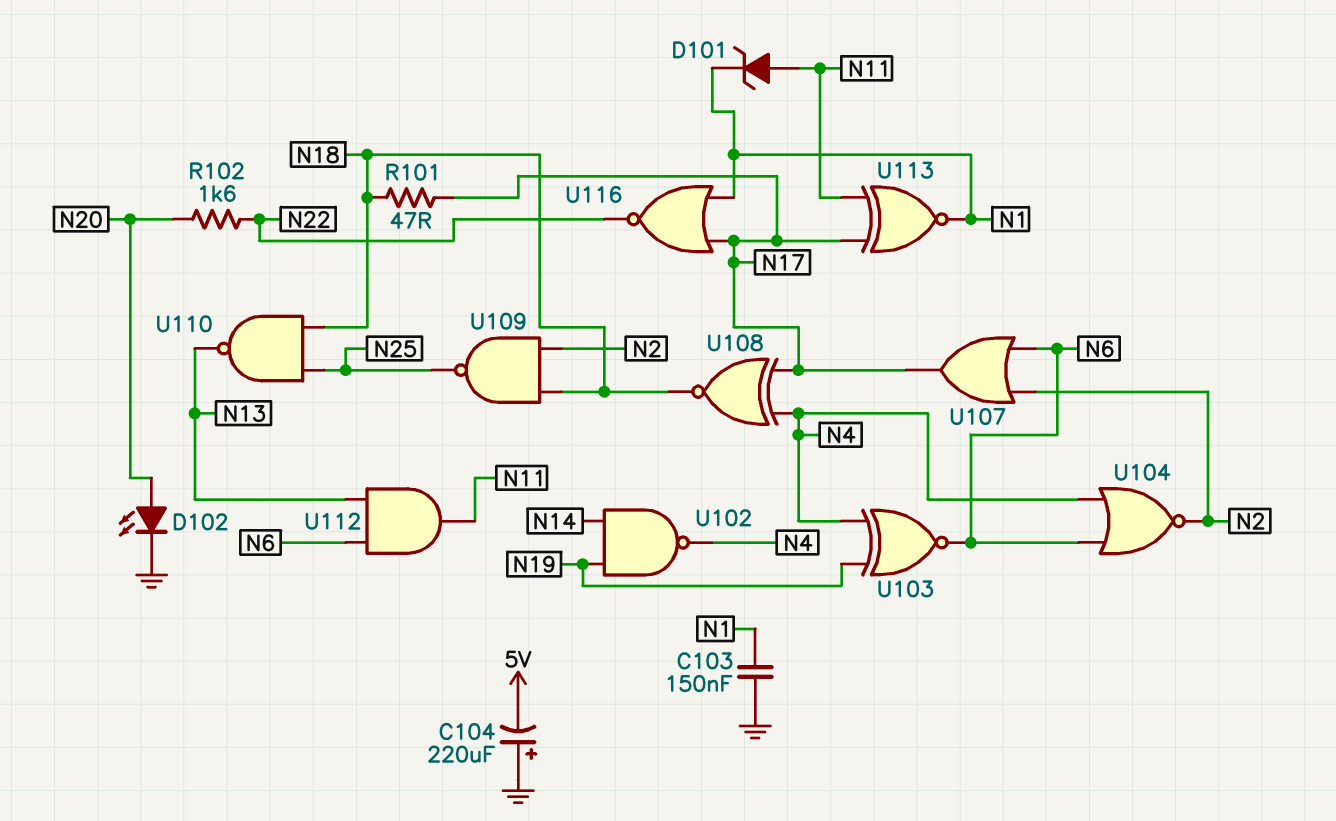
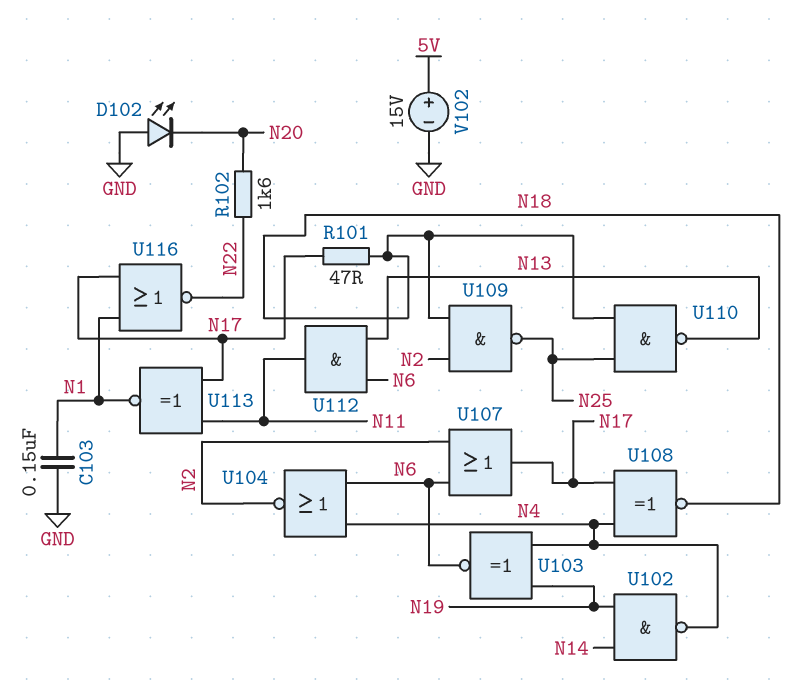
C104: 220uF (plus GND, minus 5V) -> none
D101: zener (A N11, K N1) -> none
D102: LED (A N20, K GND) -> LED (A GND, K N20)
V102: none -> 15V (plus 5V, minus GND)

